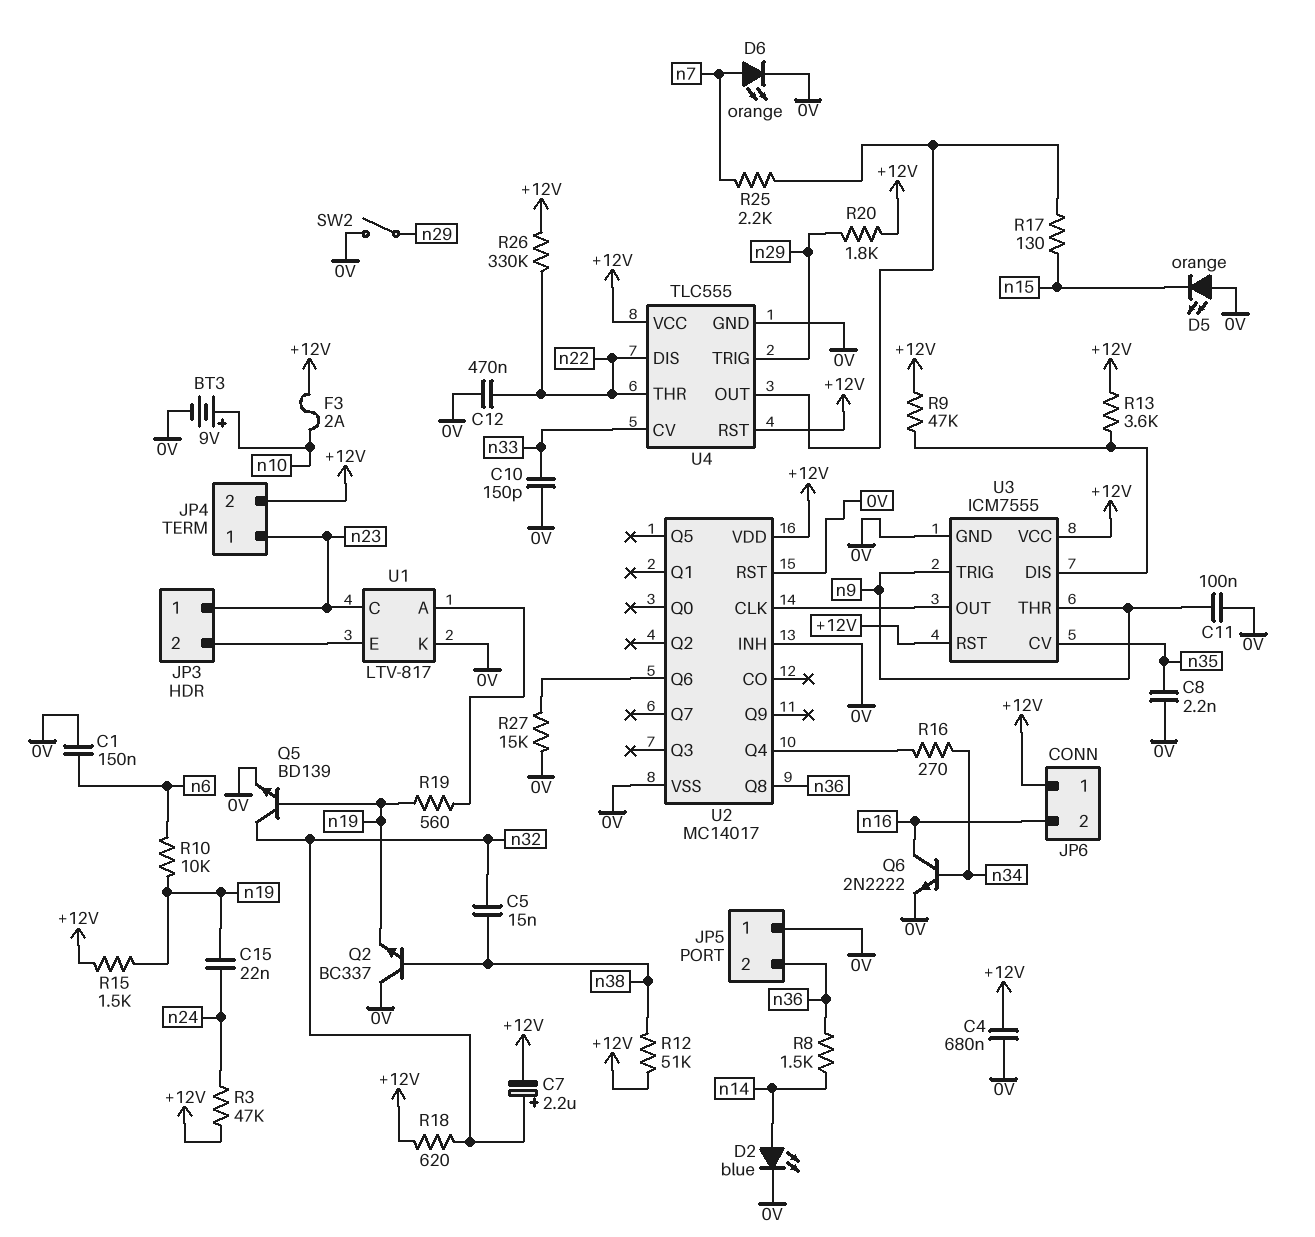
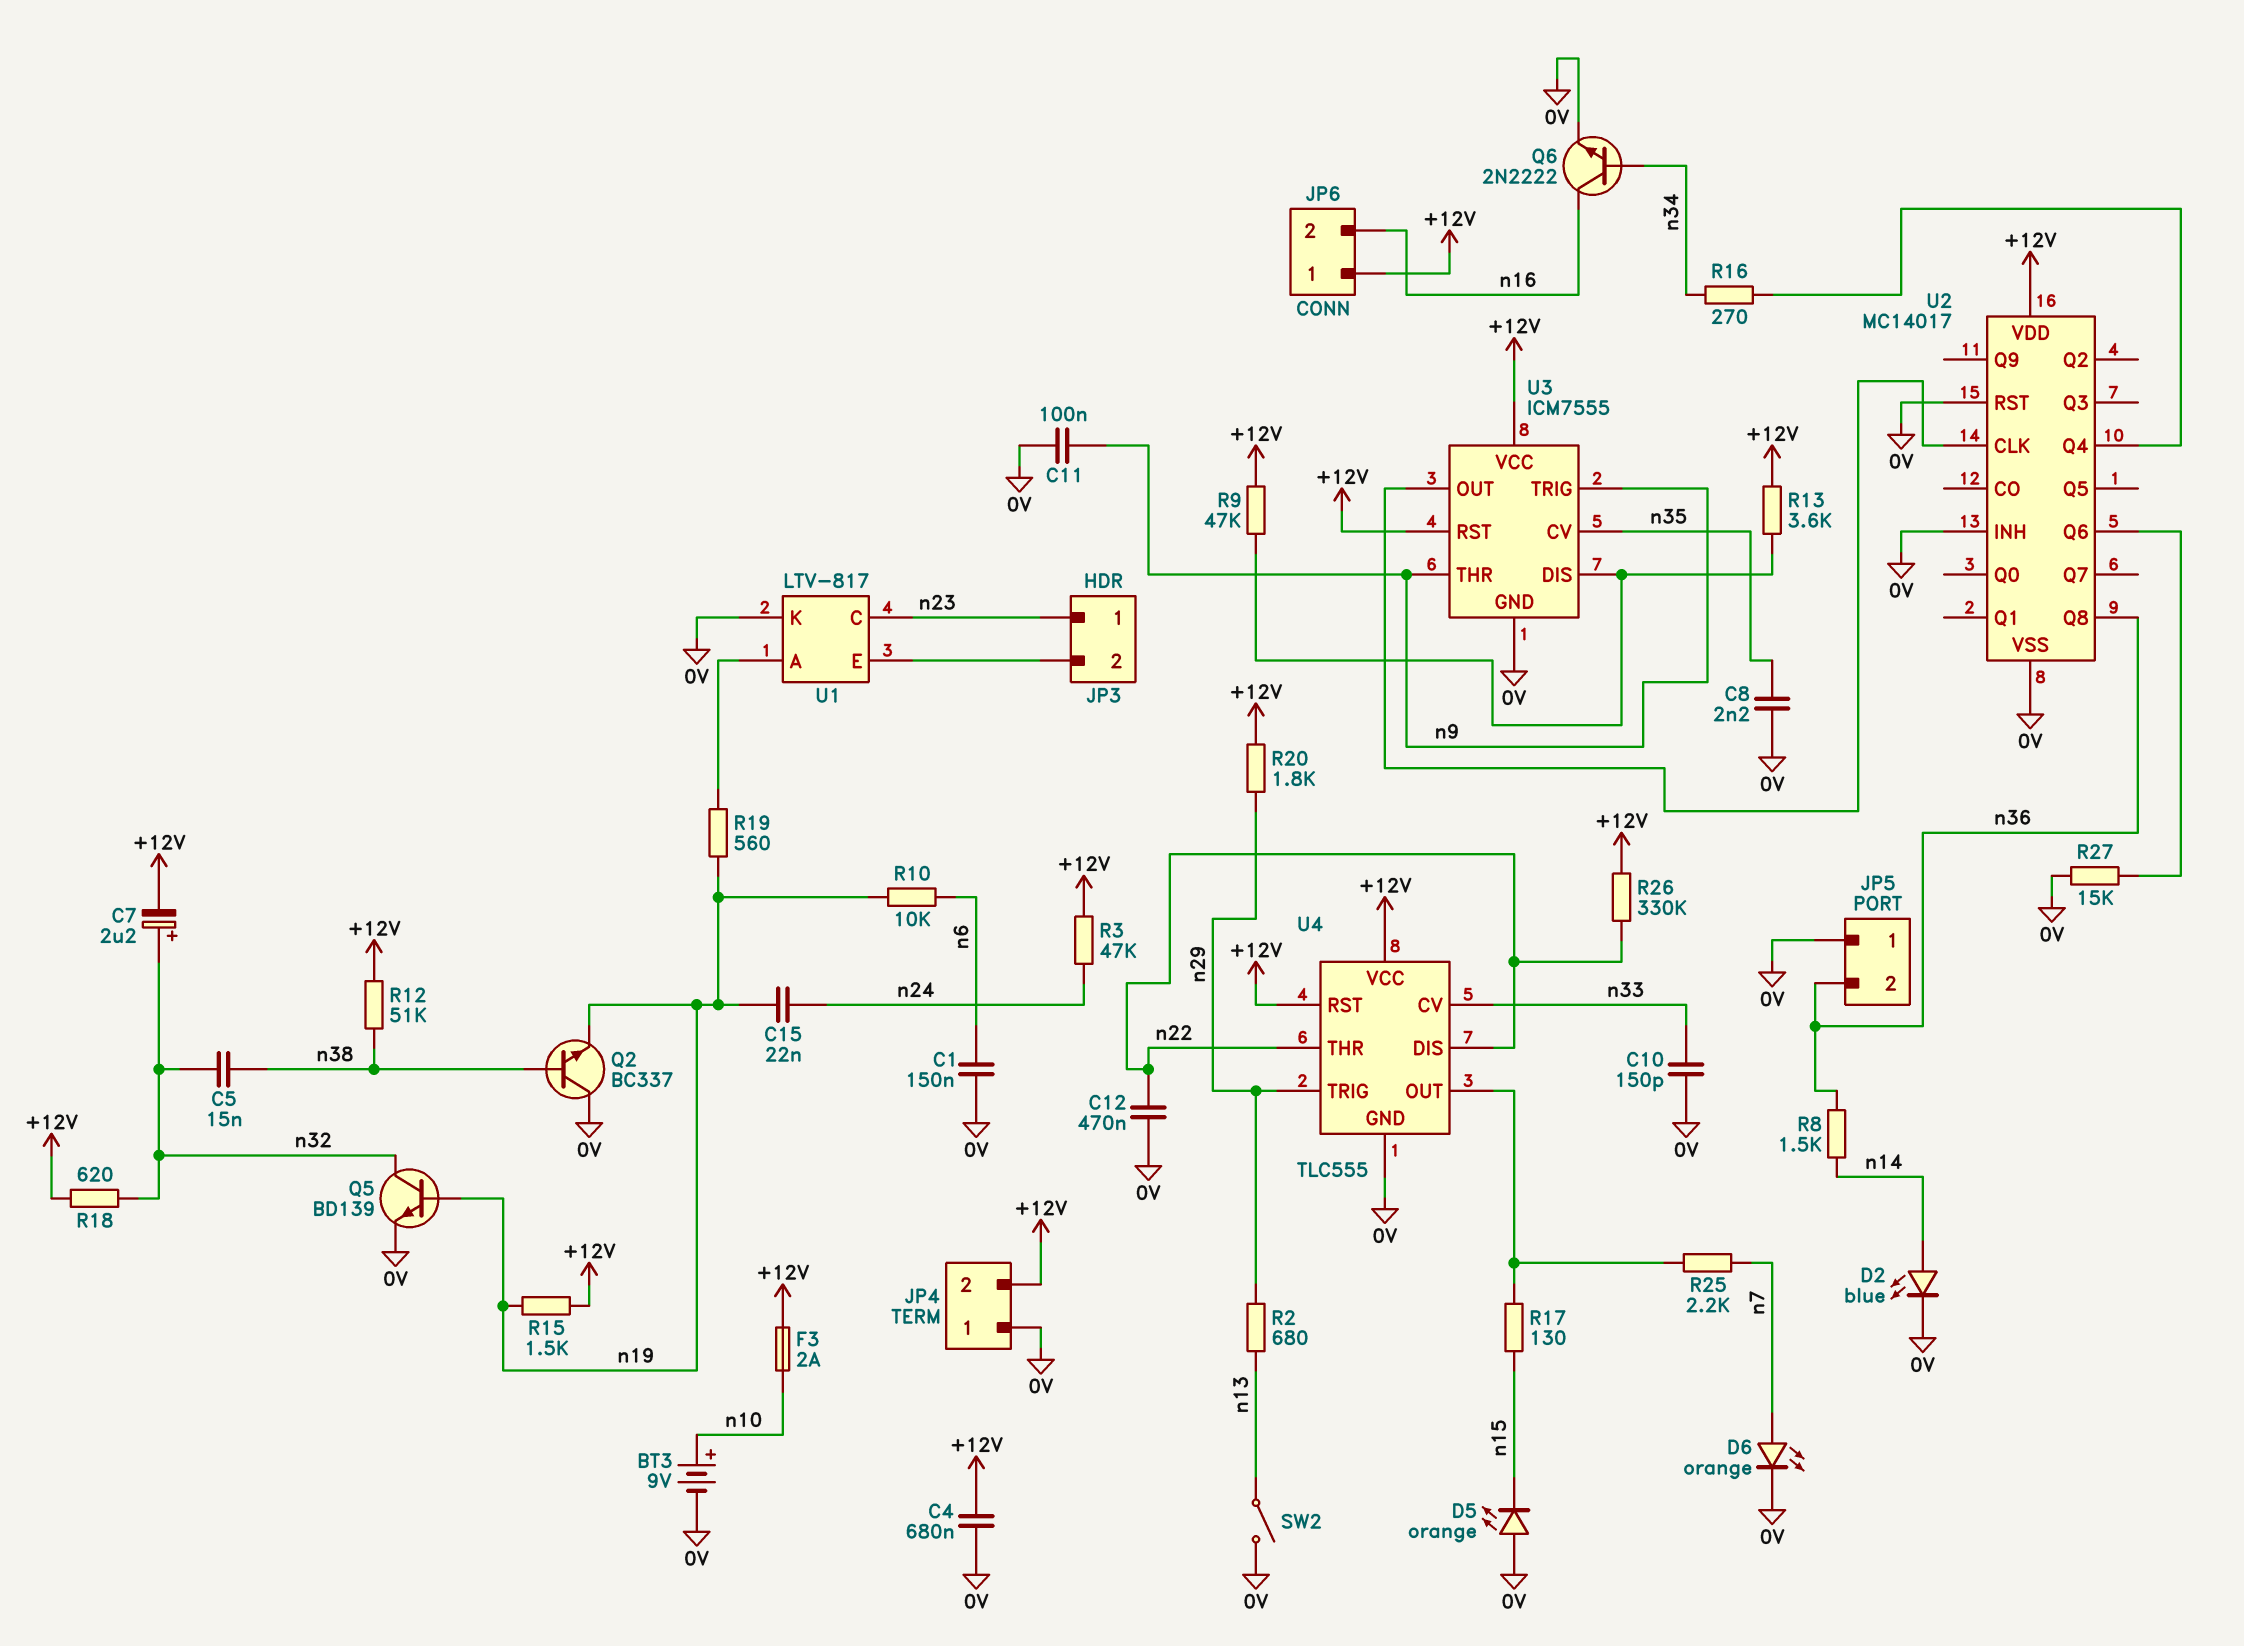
JP4 pin 1: n23 -> 0V
R2: none -> 680 (n13, n29)
SW2: switch (0V, n29) -> switch (0V, n13)

